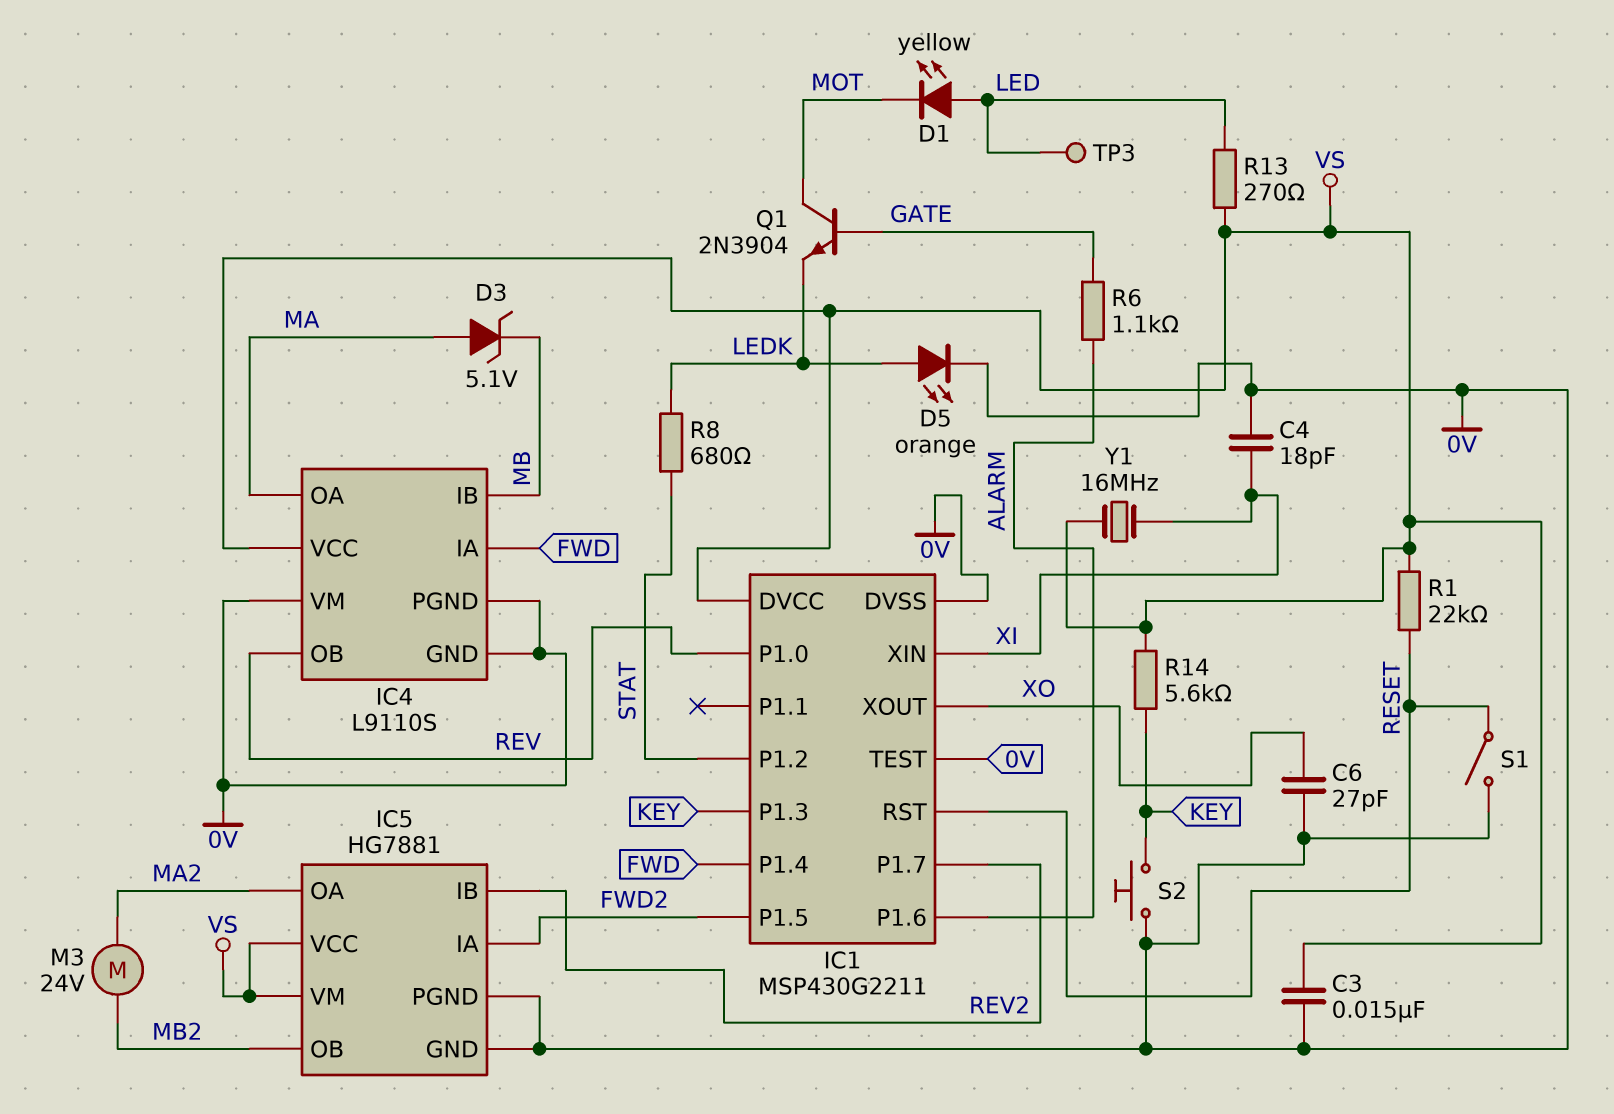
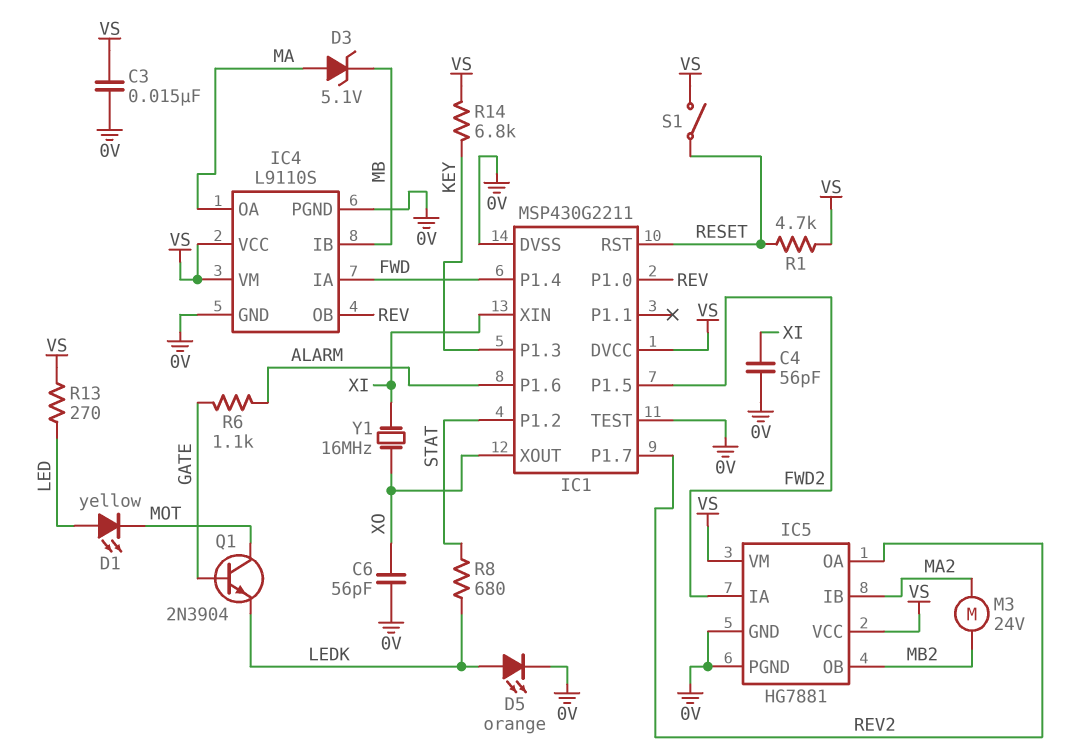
C4: 18pF (0V, XI) -> 56pF (0V, XI)
C6: 27pF (0V, XO) -> 56pF (0V, XO)
IC4 pin VM: 0V -> VS
IC5 pin IB: REV2 -> MA2
IC5 pin OA: MA2 -> REV2
R1: 22k (RESET, VS) -> 4.7k (RESET, VS)
R14: 5.6k (KEY, VS) -> 6.8k (KEY, VS)
S1: switch (0V, RESET) -> switch (RESET, VS)
S2: button (0V, KEY) -> none
TP3: test point (LED) -> none
Y1: 16MHz (VS, XI) -> 16MHz (XI, XO)

